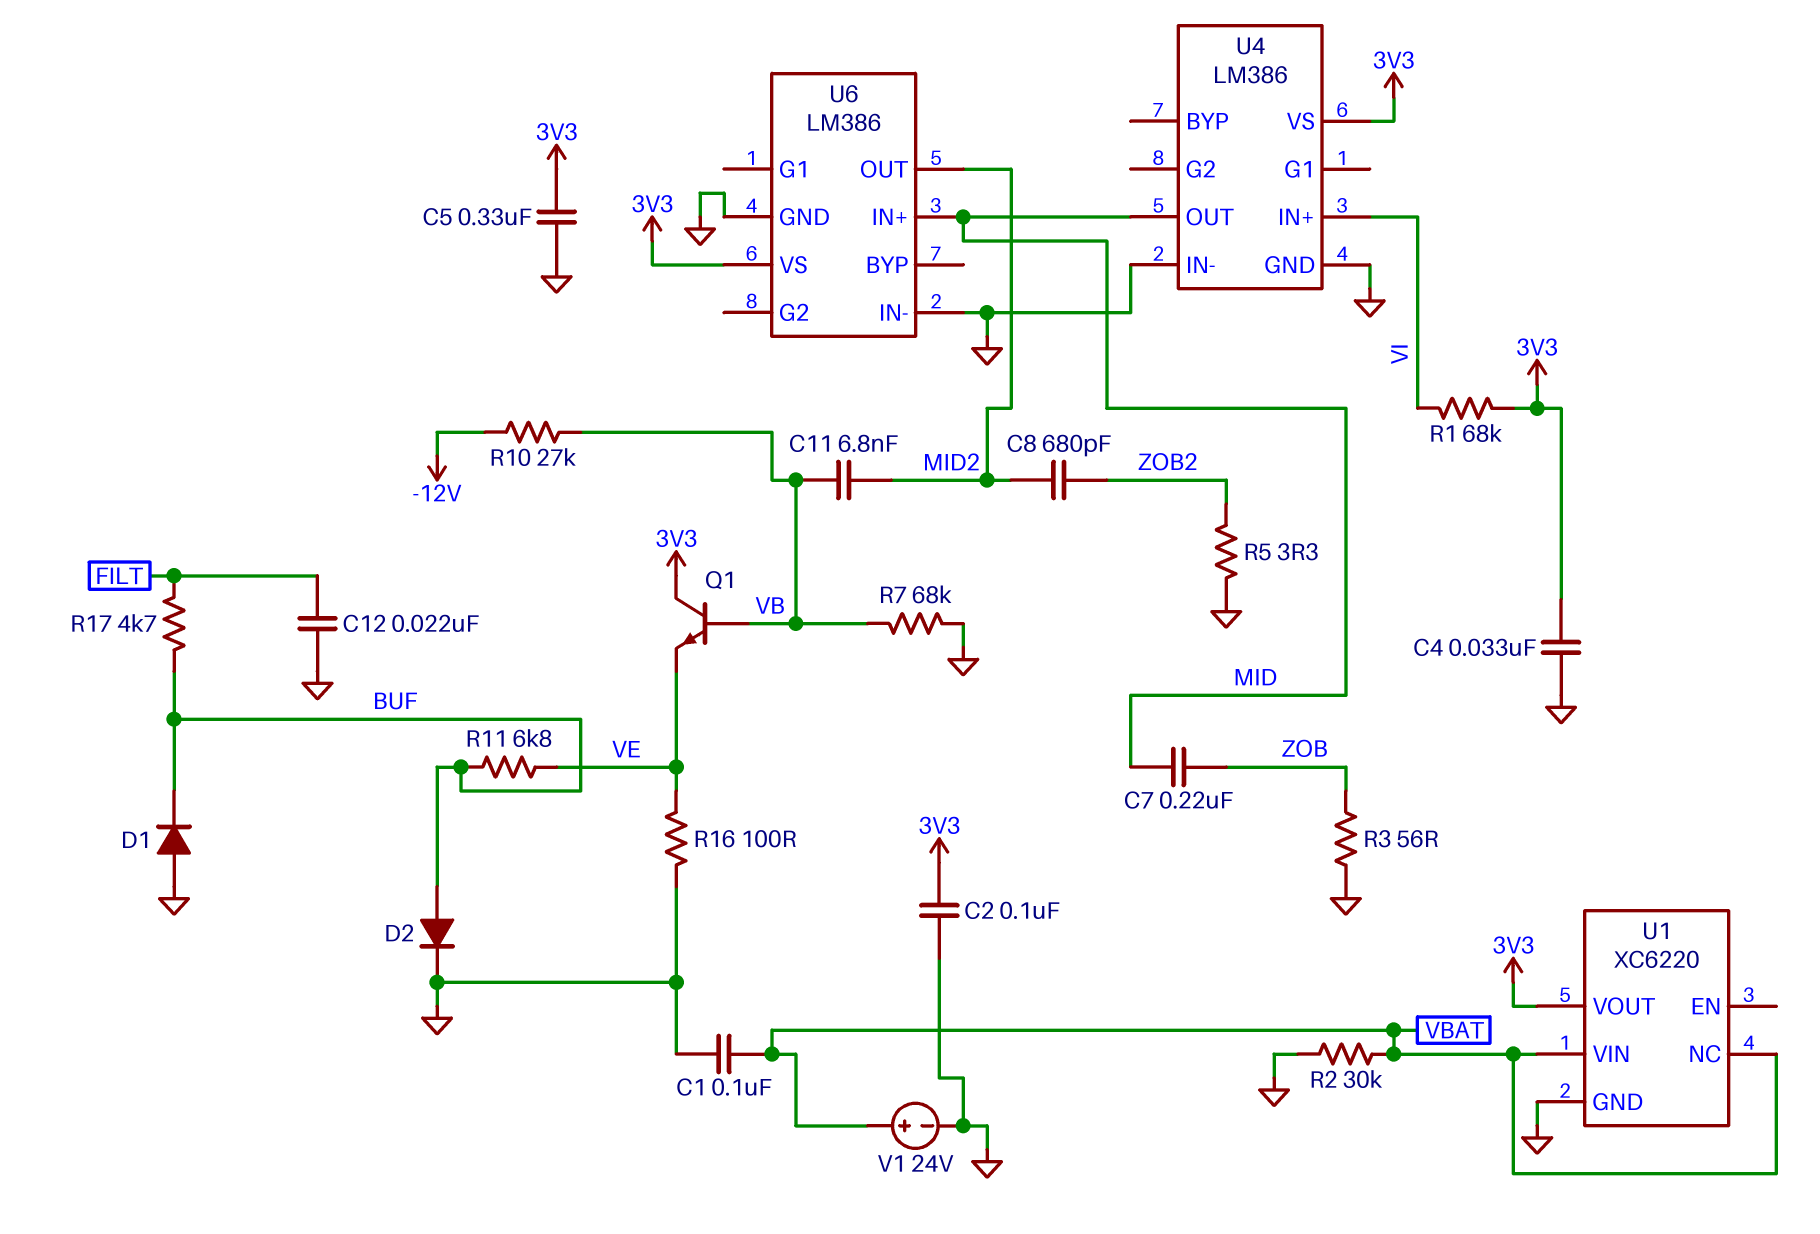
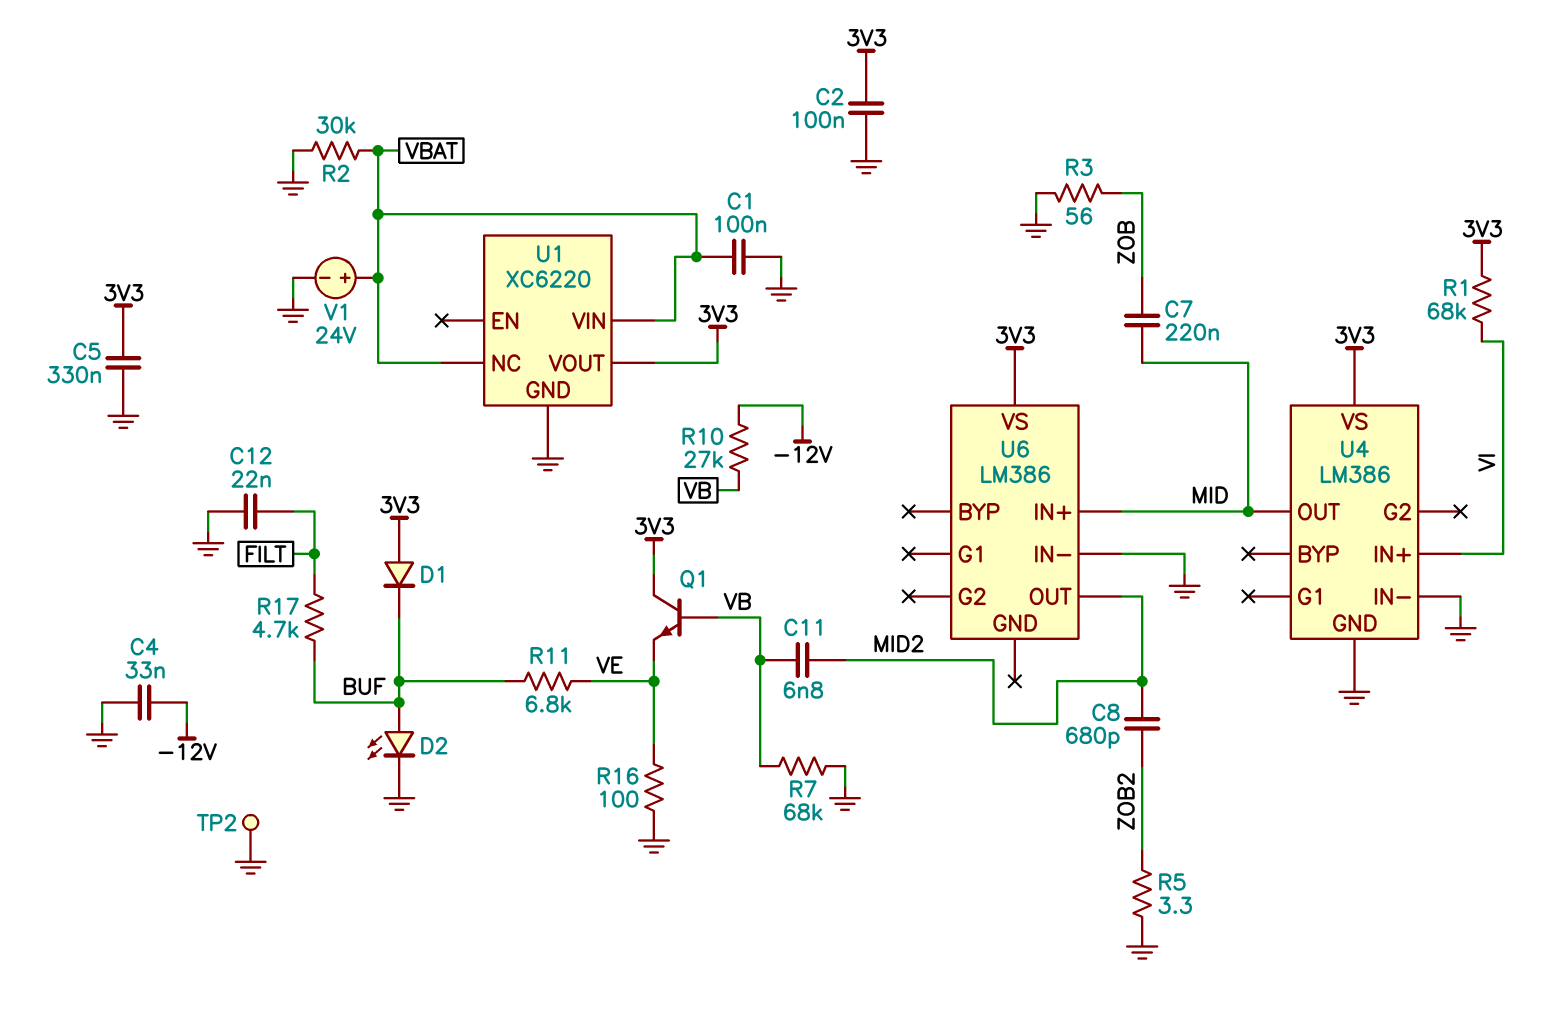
C4: 33nF (3V3, GND) -> 33nF (-12V, GND)
D1: diode (A GND, K BUF) -> diode (A 3V3, K BUF)
D2: diode (A BUF, K GND) -> LED (A BUF, K GND)
TP2: none -> test point (GND)
U6 pin GND: GND -> none

